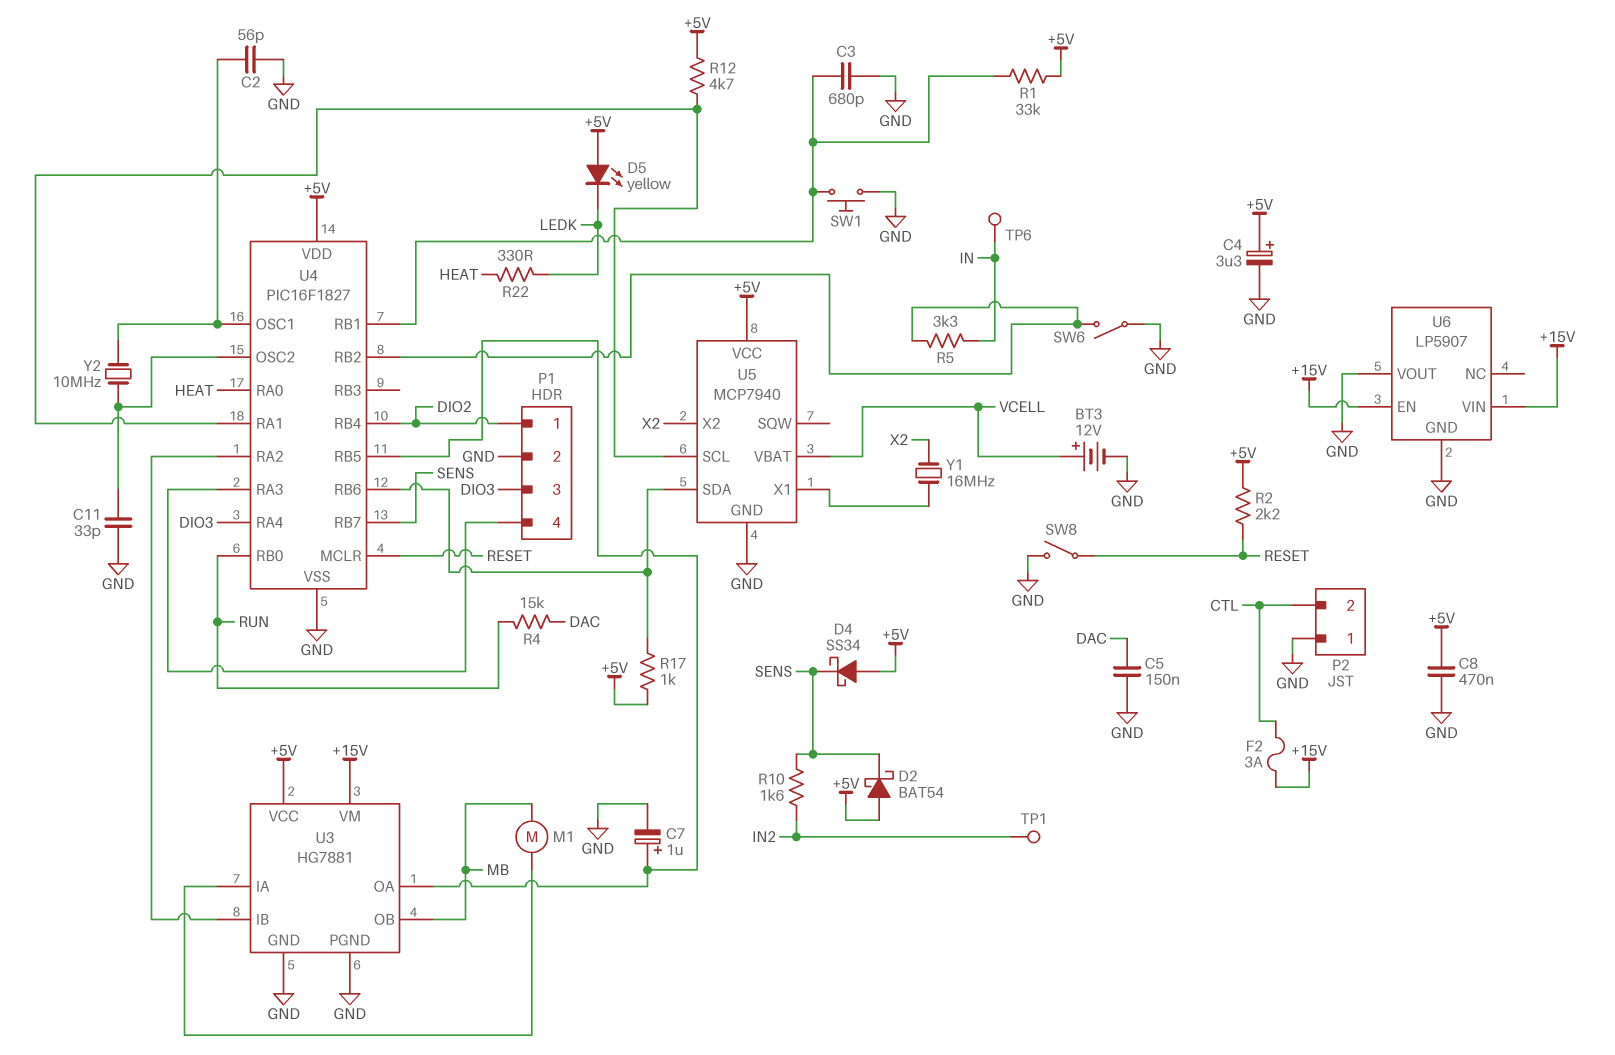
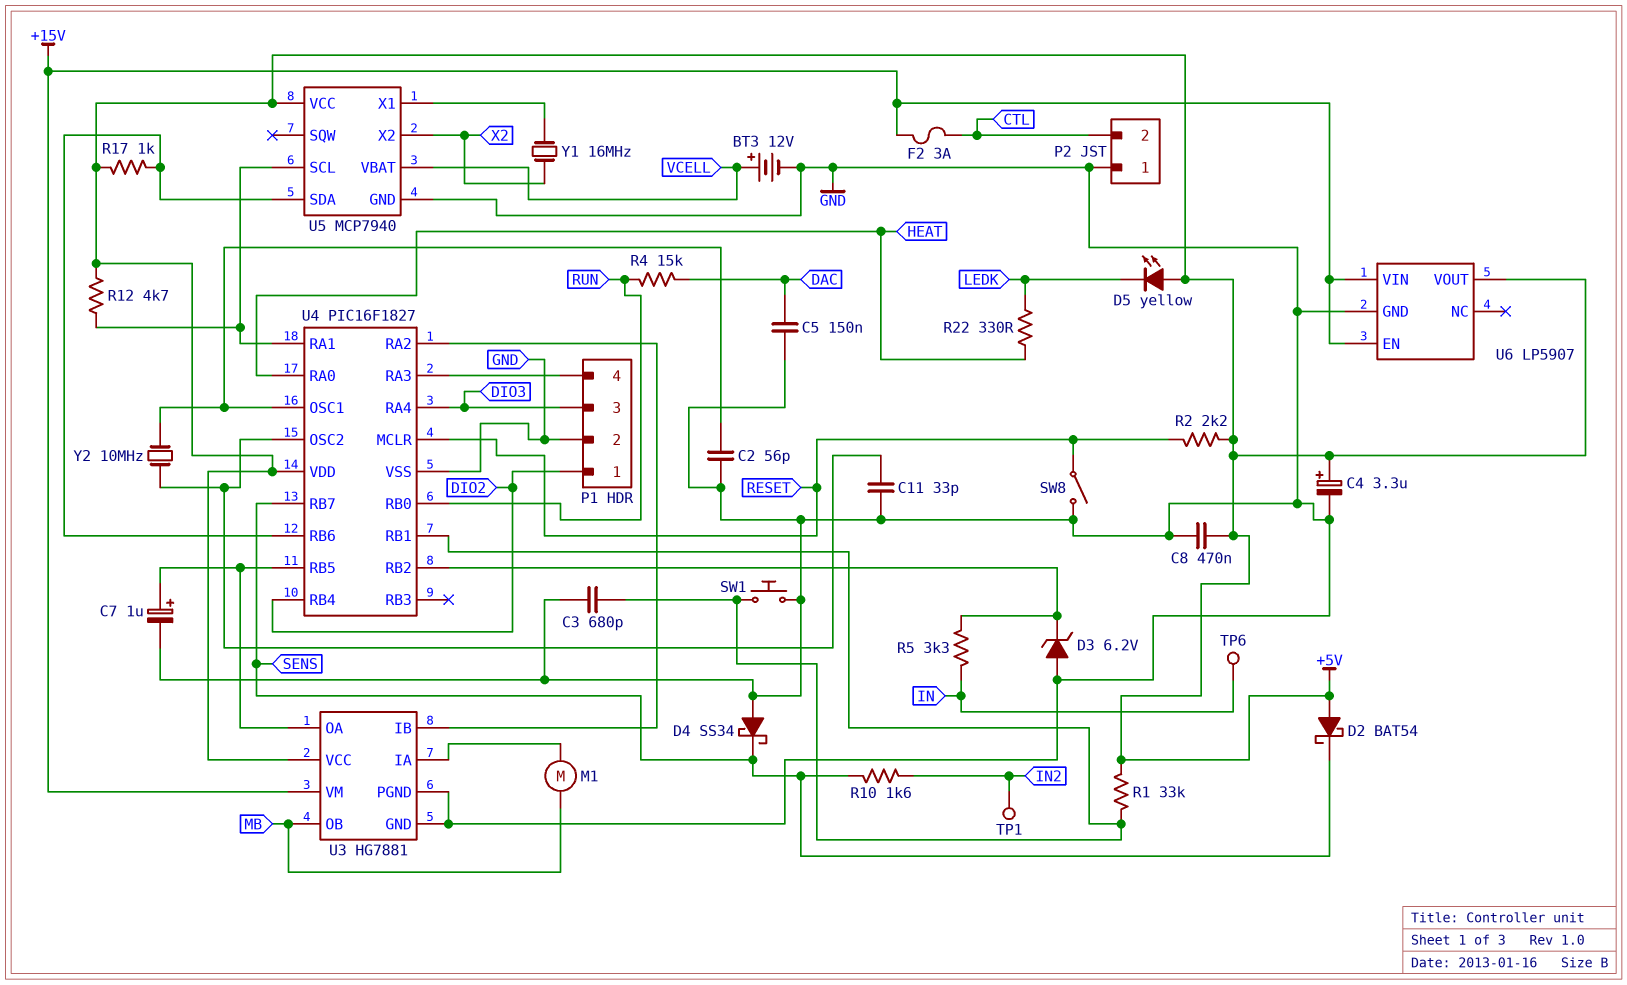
D3: none -> zener 6.2V (A GND, K U4/RB2)
D4: schottky SS34 (A +5V, K SENS) -> schottky SS34 (A GND, K SENS)
SW6: switch (GND, U4/RB2) -> none
U6 pin VOUT: GND -> +5V

